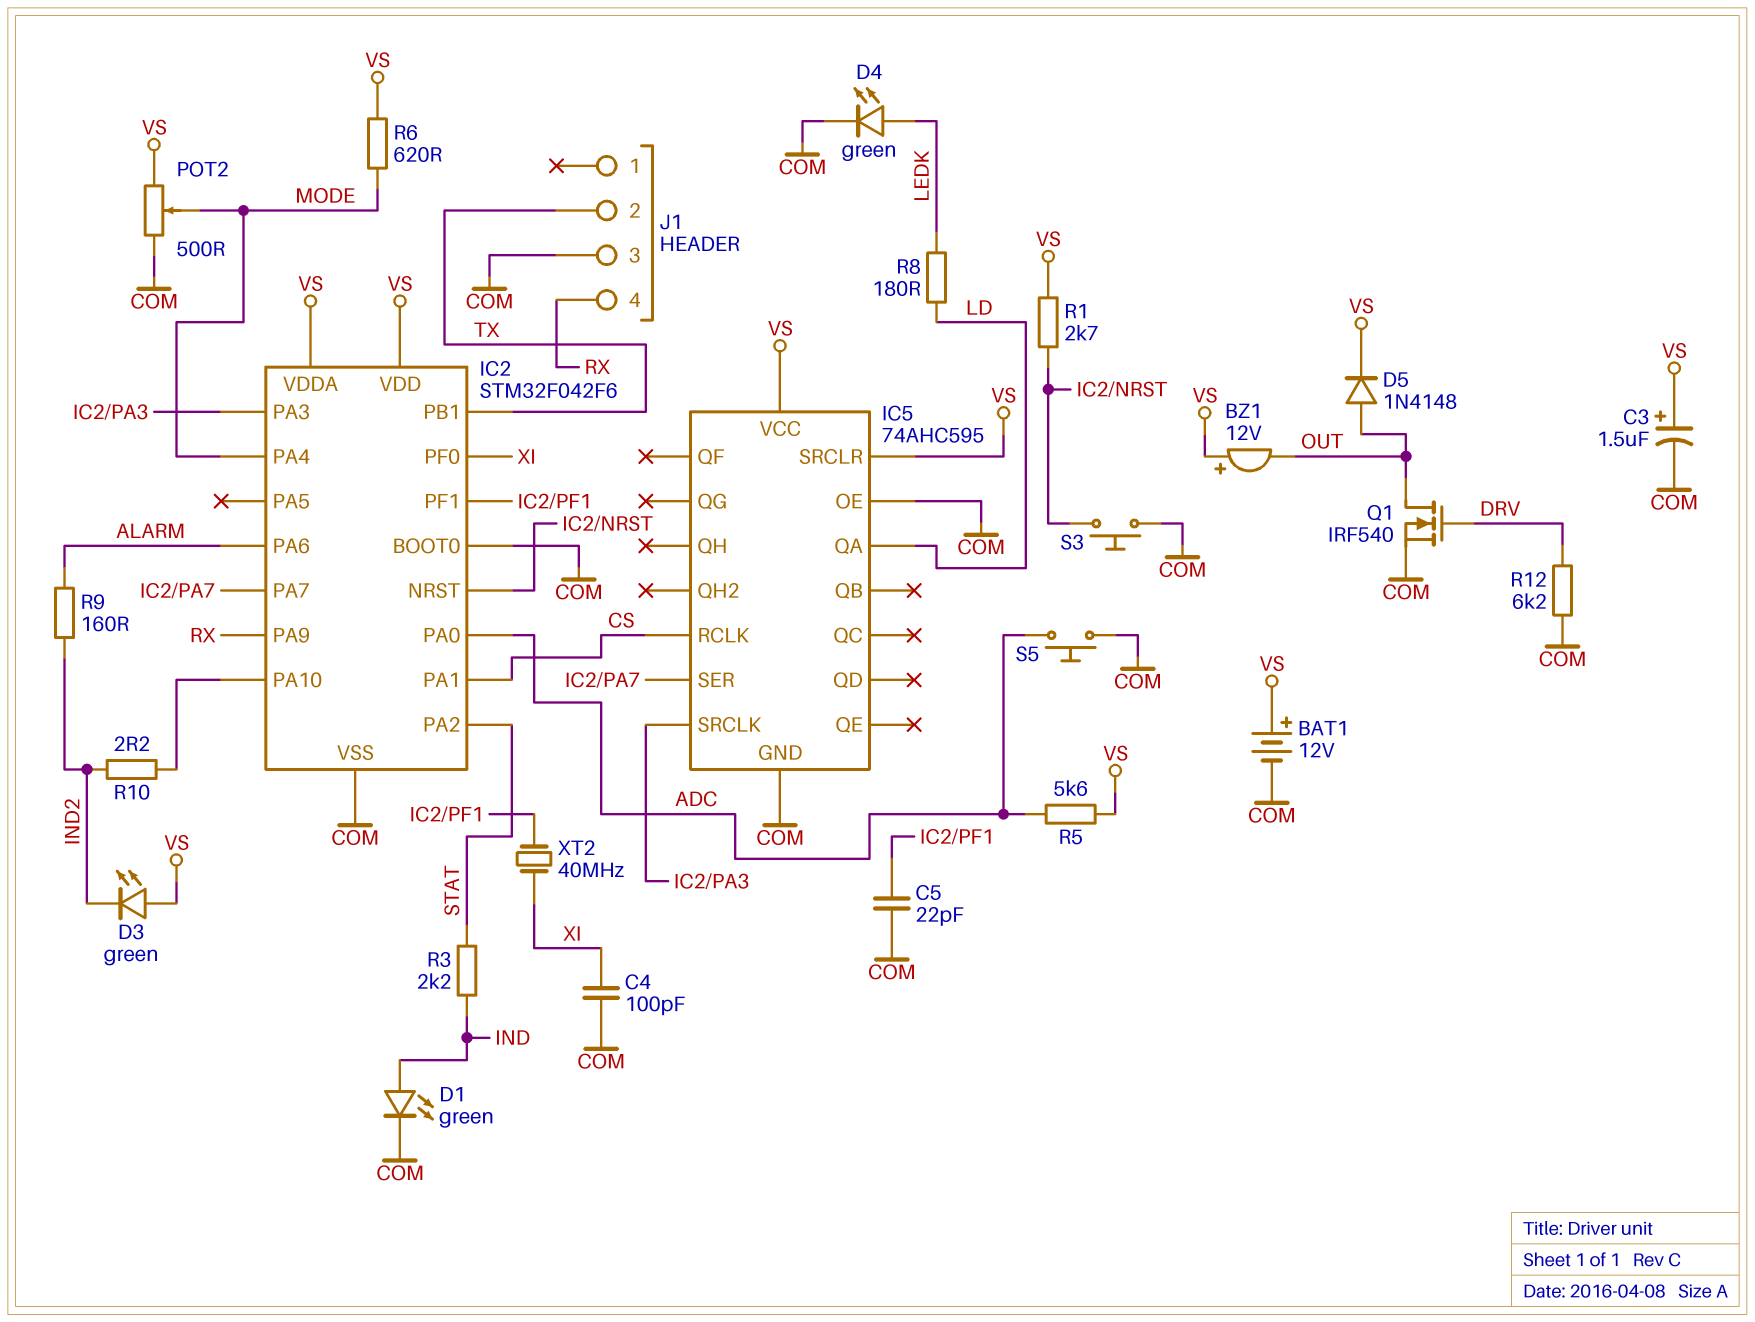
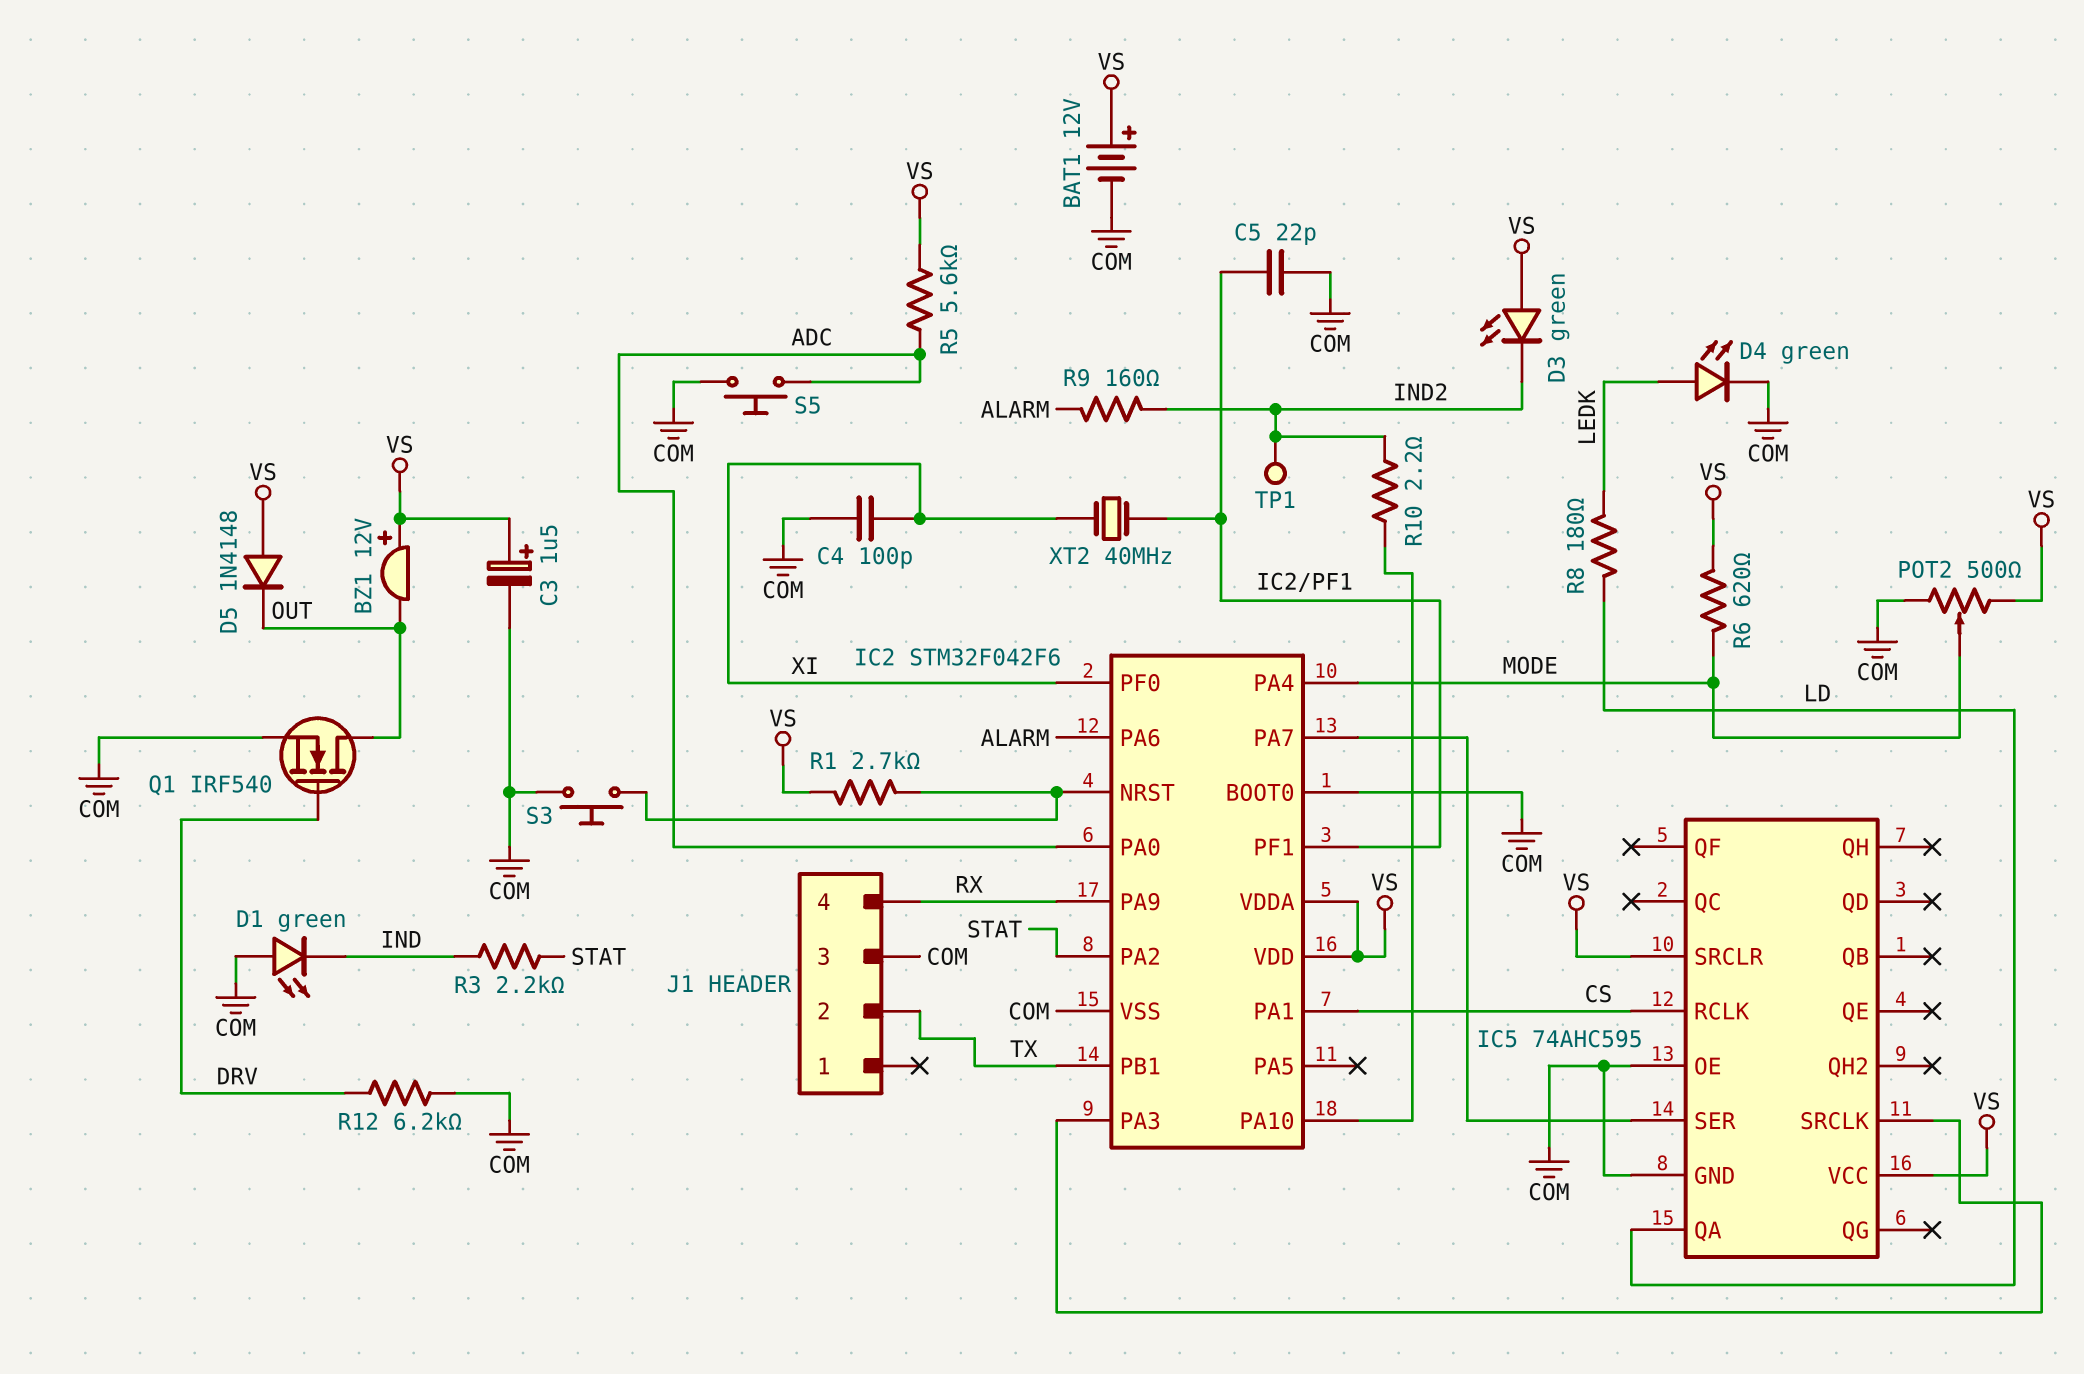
D1: LED green (A IND, K COM) -> LED green (A COM, K IND)
D5: diode 1N4148 (A OUT, K VS) -> diode 1N4148 (A VS, K OUT)
TP1: none -> test point (IND2)

